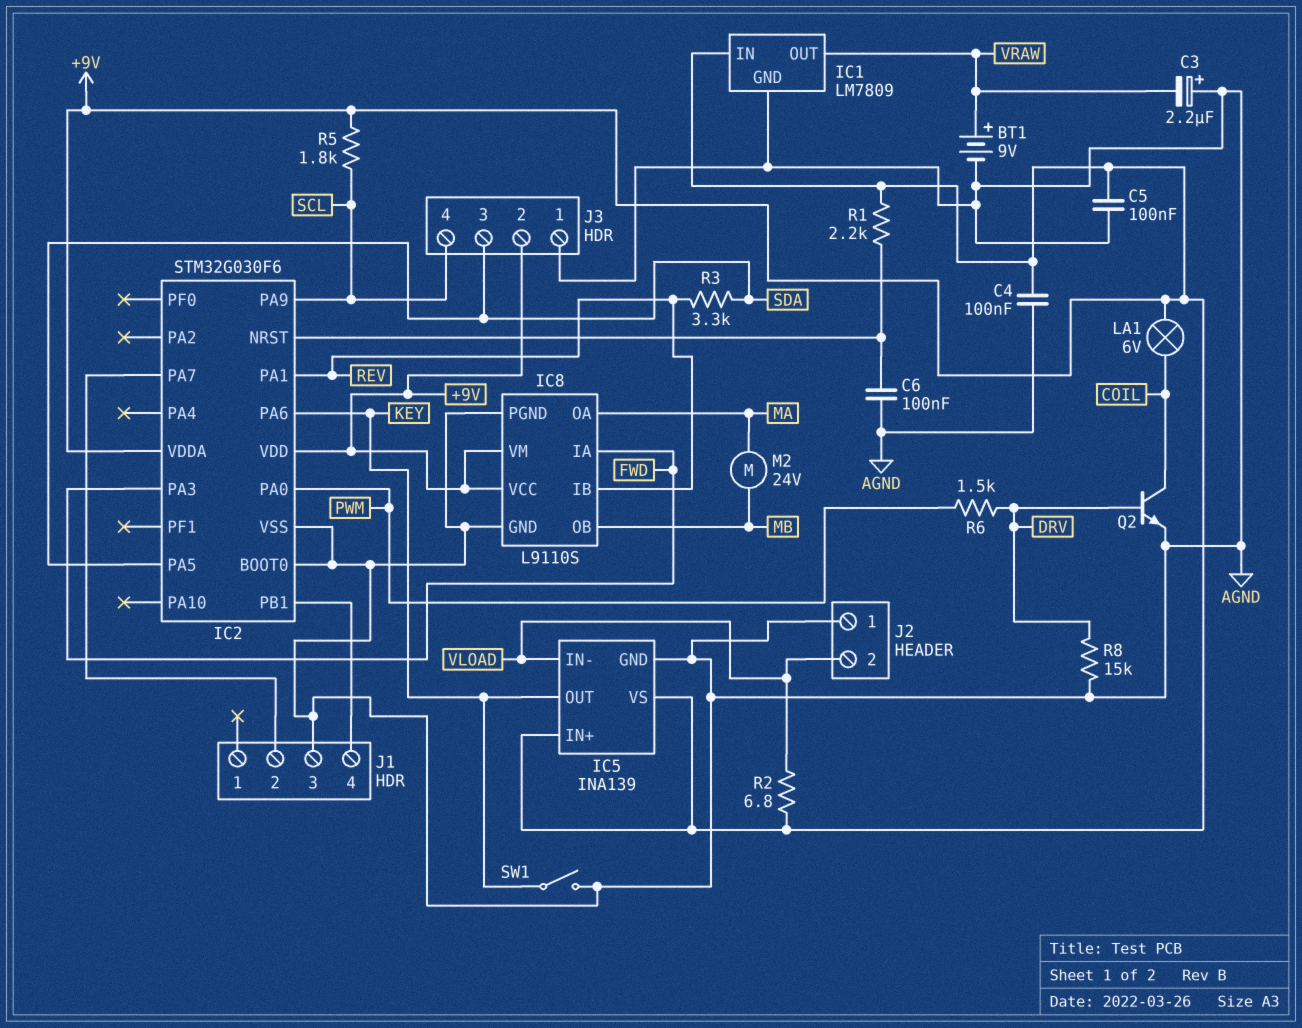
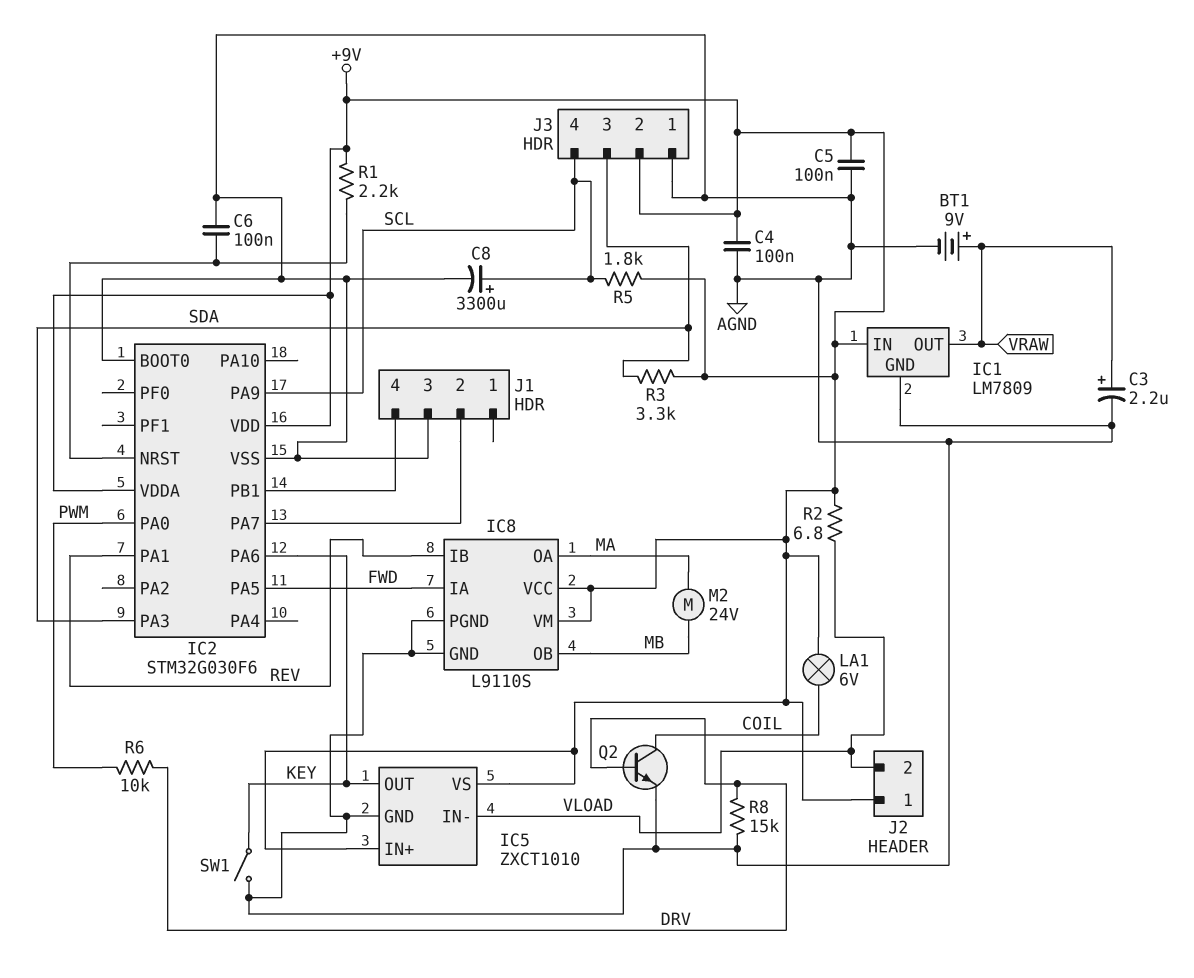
C3: 2.2uF (plus AGND, minus VRAW) -> 2.2uF (plus VRAW, minus AGND)
C8: none -> 3300uF (plus SCL, minus AGND)
IC2 pin PA3: FWD -> SDA
IC2 pin PA5: SDA -> FWD
IC5: INA139 -> ZXCT1010
J2 pin 1: AGND -> +9V
R3: 3.3k (REV, SDA) -> 3.3k (+9V, SDA)
R6: 1.5k (DRV, PWM) -> 10k (DRV, PWM)

